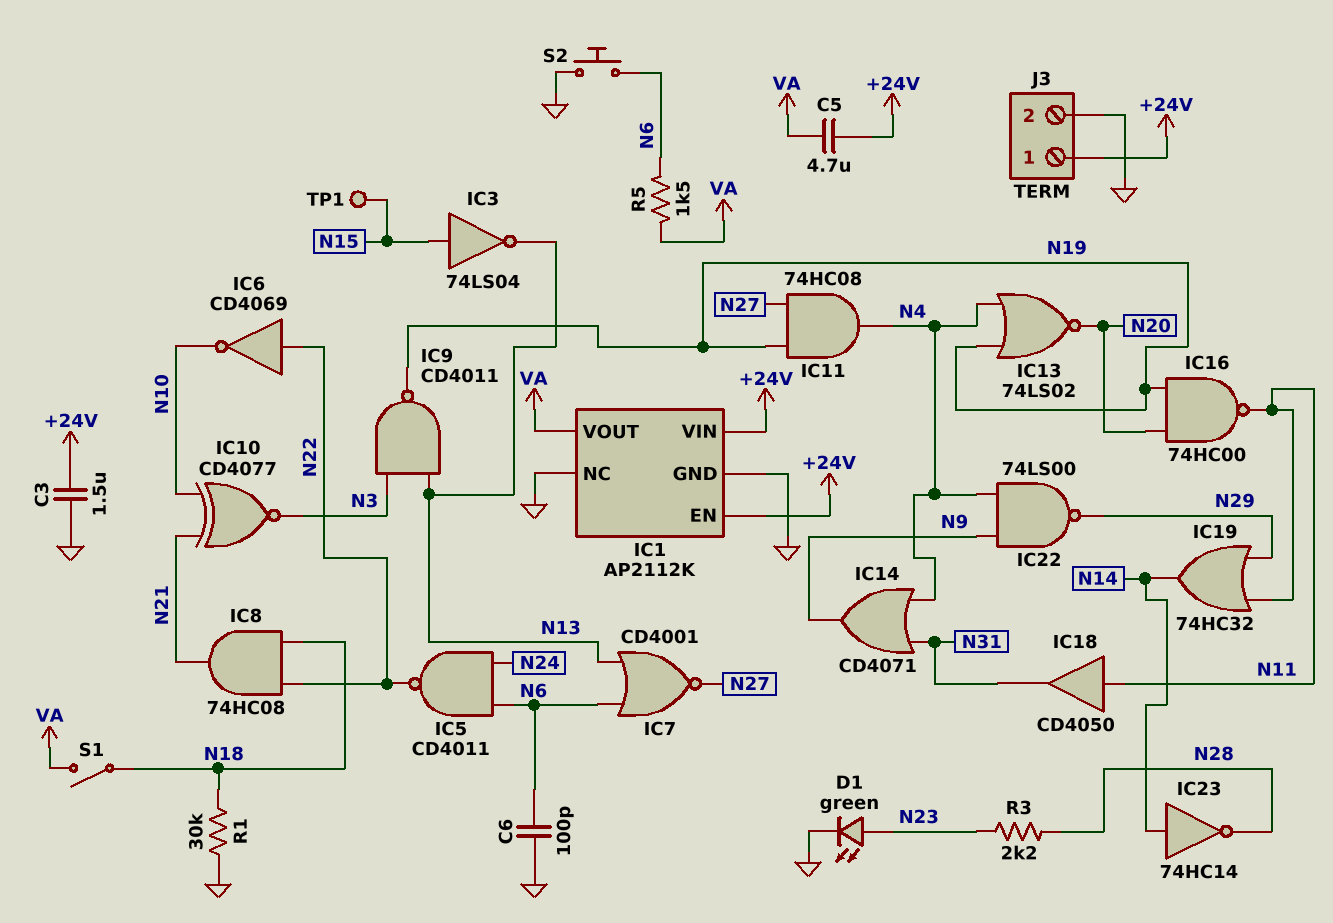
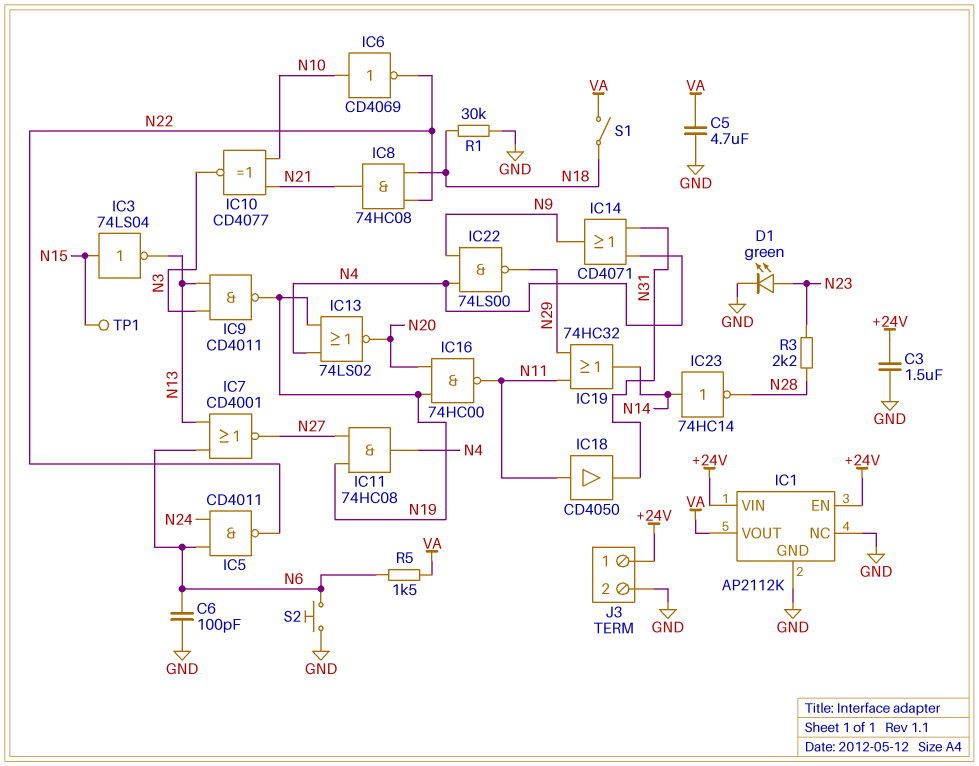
C5: 4.7uF (+24V, VA) -> 4.7uF (GND, VA)
IC6: NOT CD4069 (in N22, out N10) -> NOT CD4069 (in N10, out N22)

